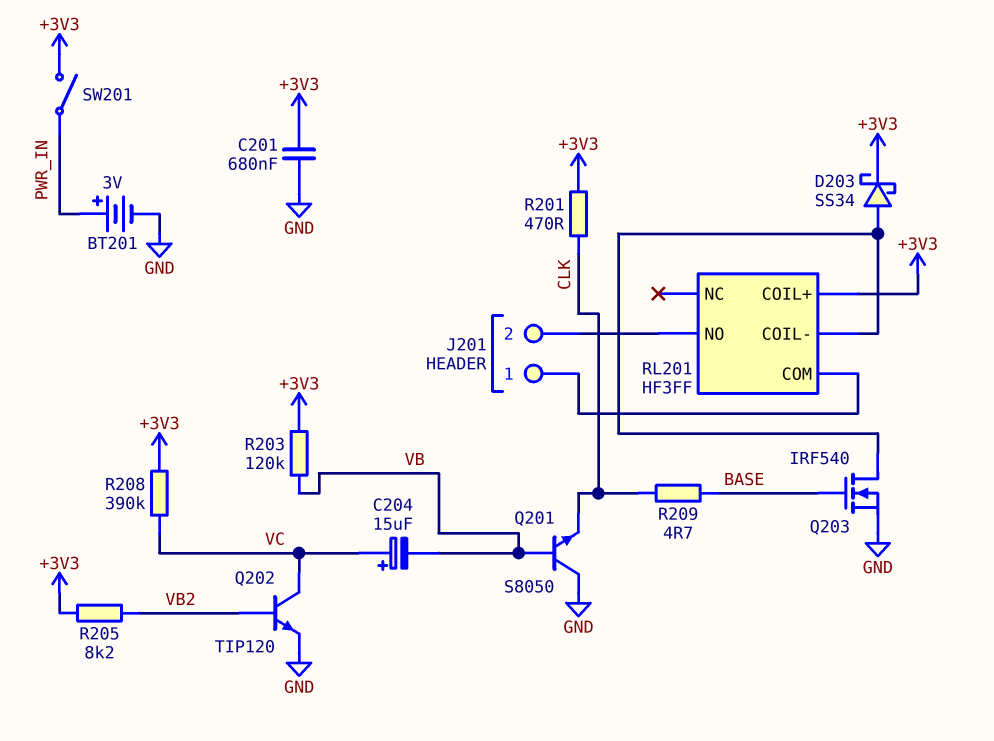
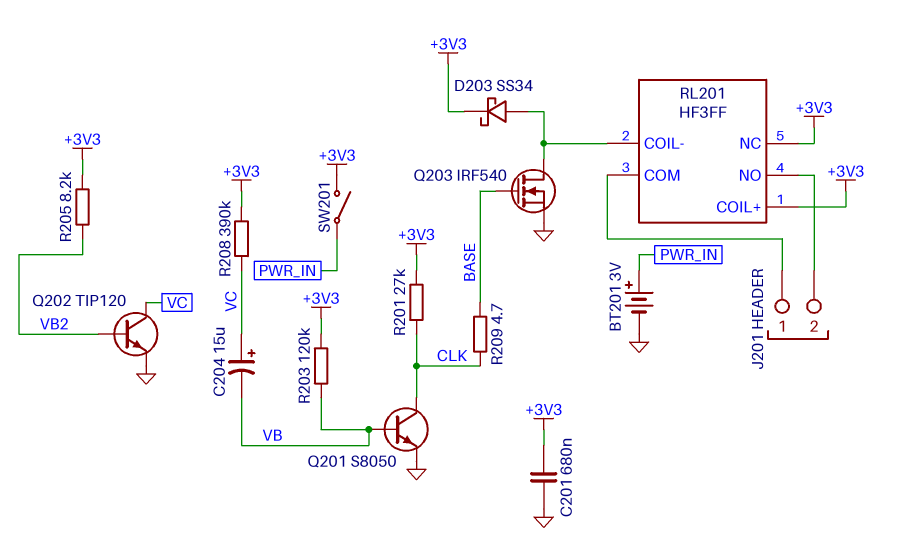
Q201: NPN S8050 (B VB, C GND, E CLK) -> NPN S8050 (B VB, C CLK, E GND)
R201: 470 (+3V3, CLK) -> 27k (+3V3, CLK)
RL201 pin NC: none -> +3V3

